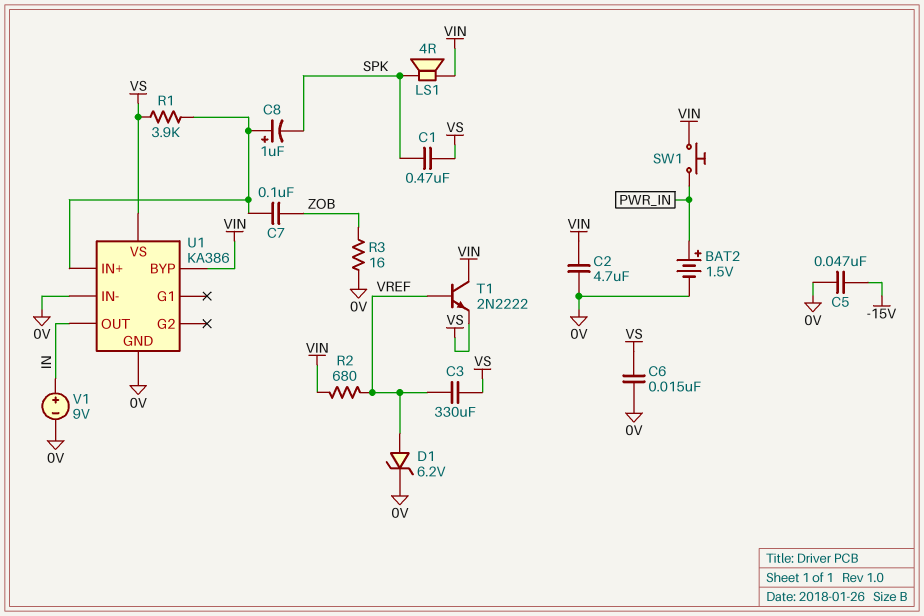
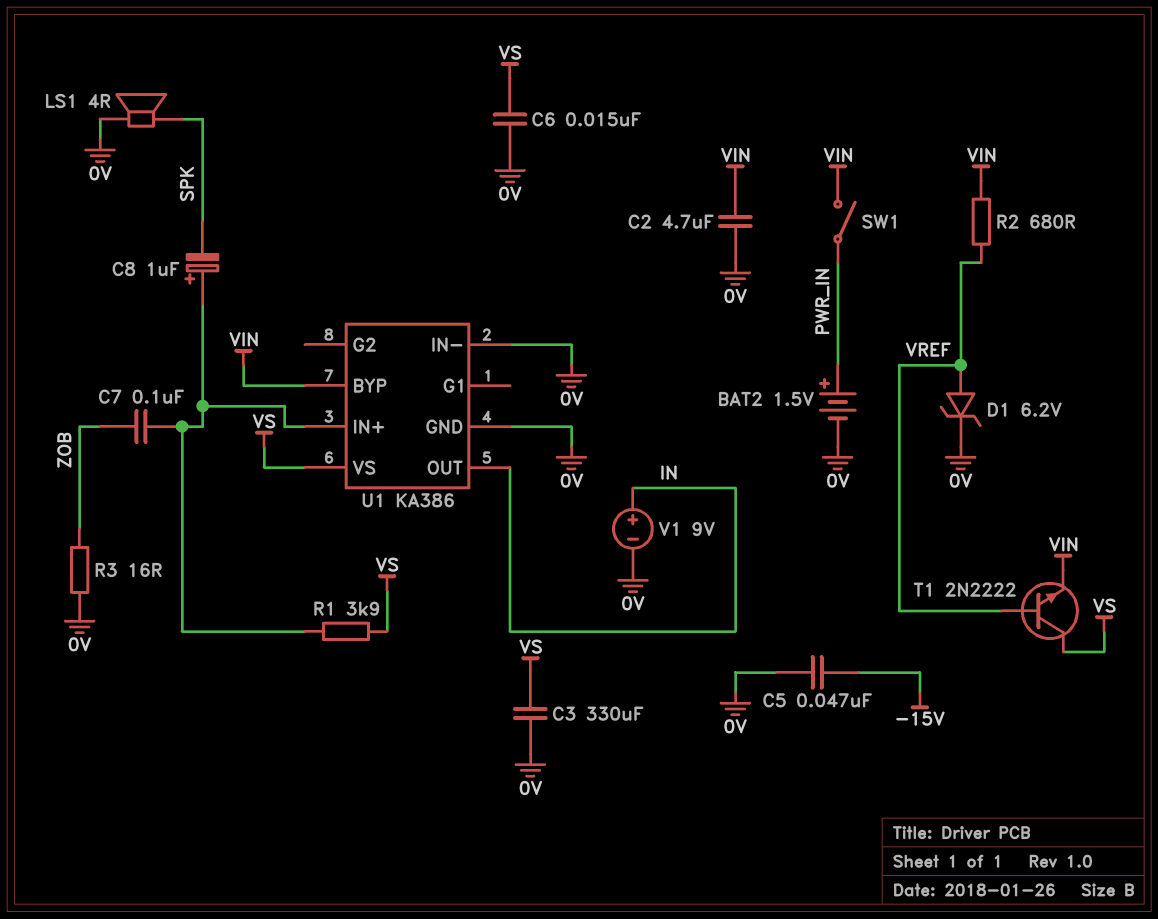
C1: 470nF (SPK, VS) -> none
C3: 330uF (VREF, VS) -> 330uF (0V, VS)
LS1: speaker 4R (SPK, VIN) -> speaker 4R (0V, SPK)
SW1: button (PWR_IN, VIN) -> switch (PWR_IN, VIN)
T1: NPN 2N2222 (B VREF, C VIN, E VS) -> NPN 2N2222 (B VREF, C VS, E VIN)

